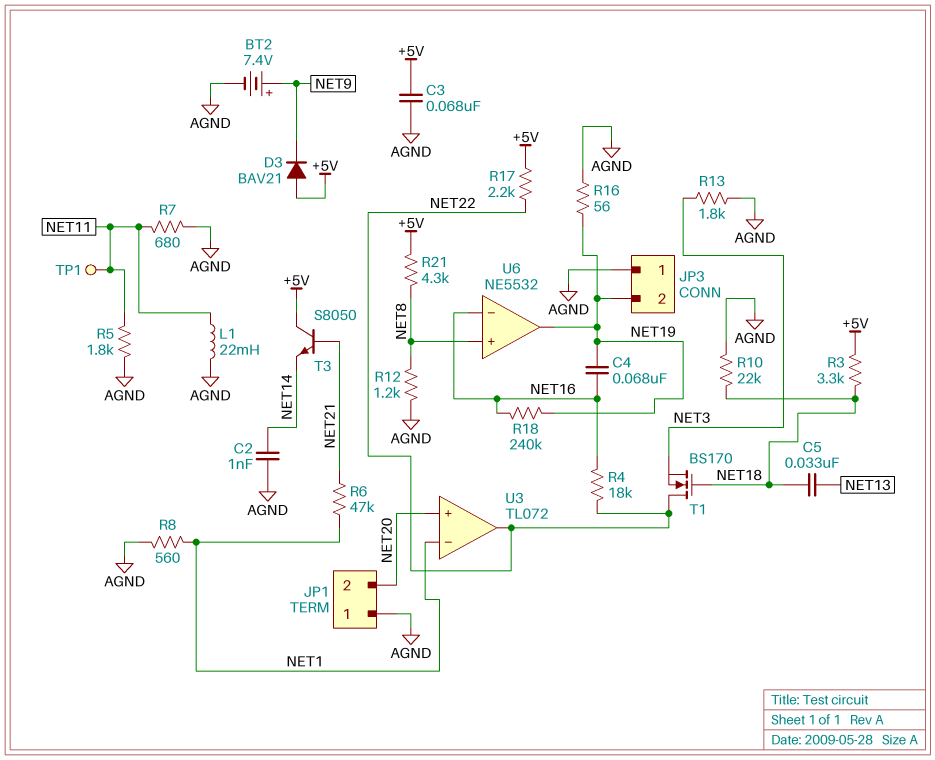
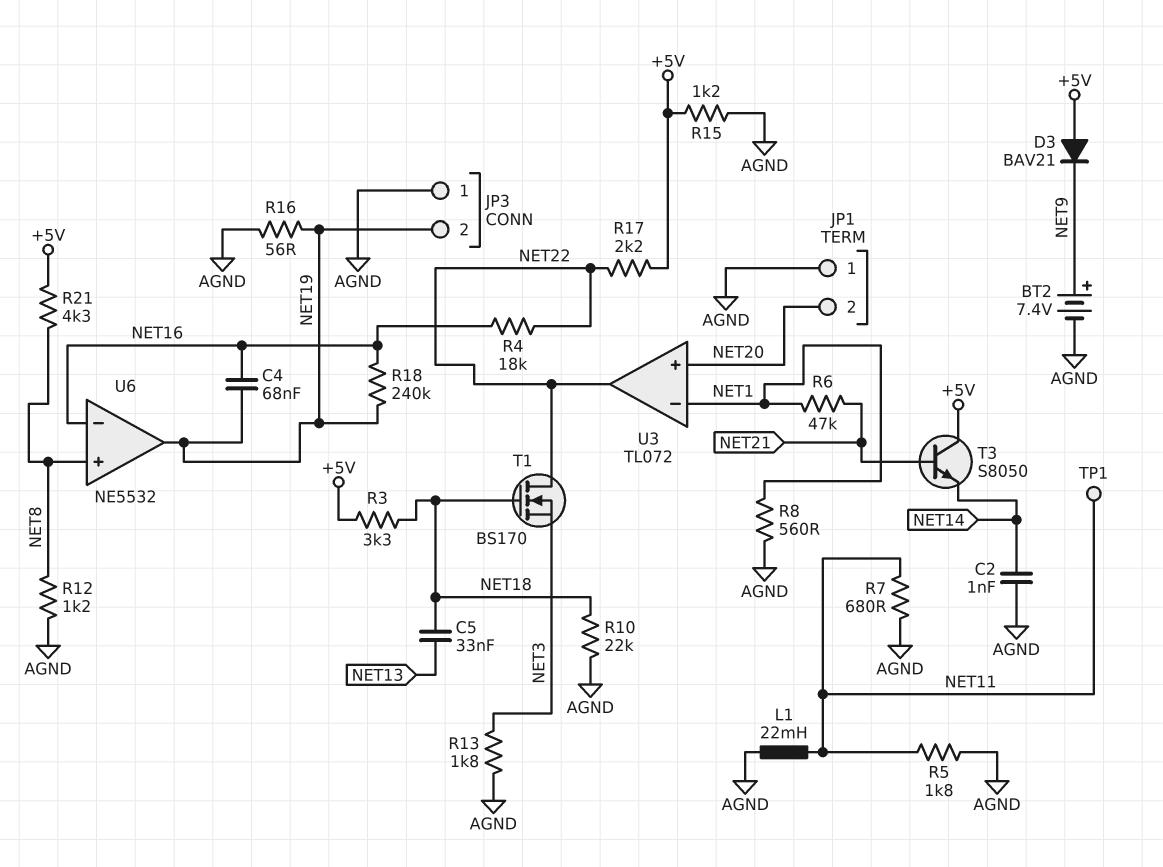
C3: 68nF (+5V, AGND) -> none
R15: none -> 1.2k (+5V, AGND)

